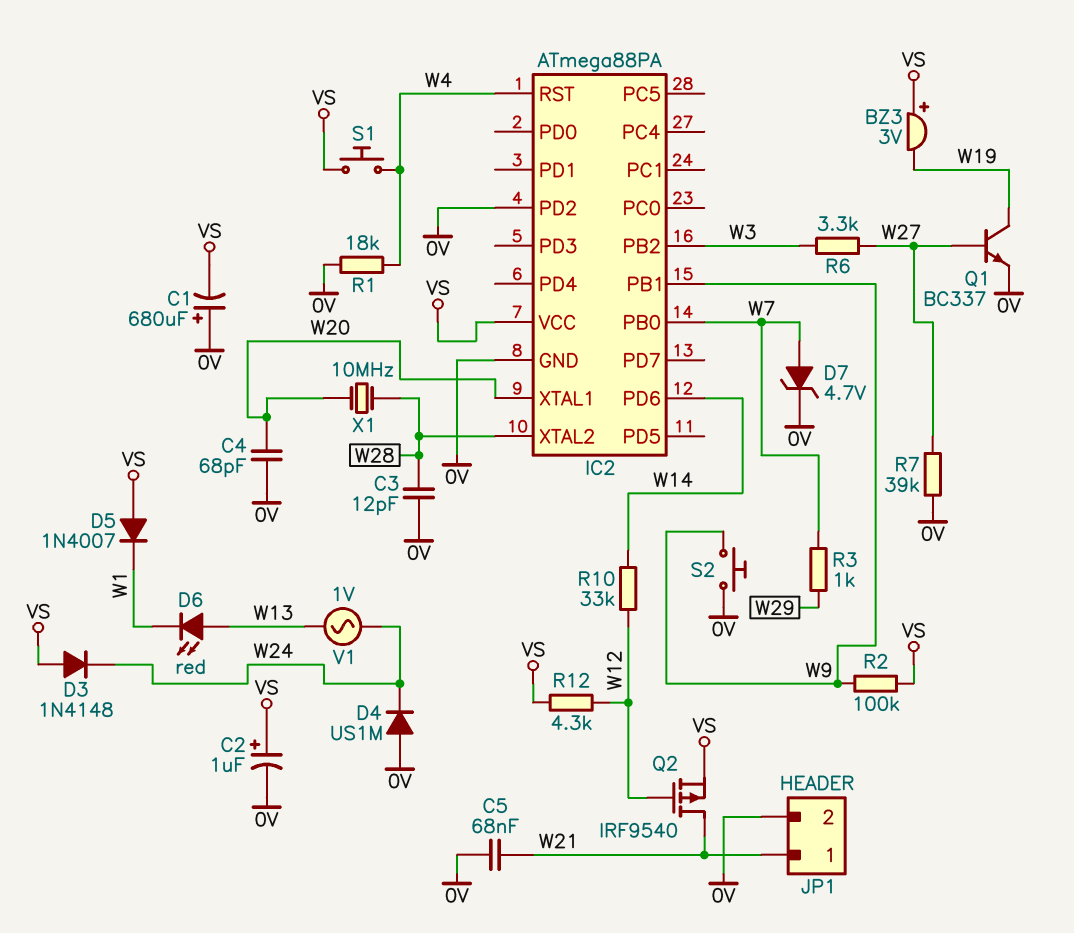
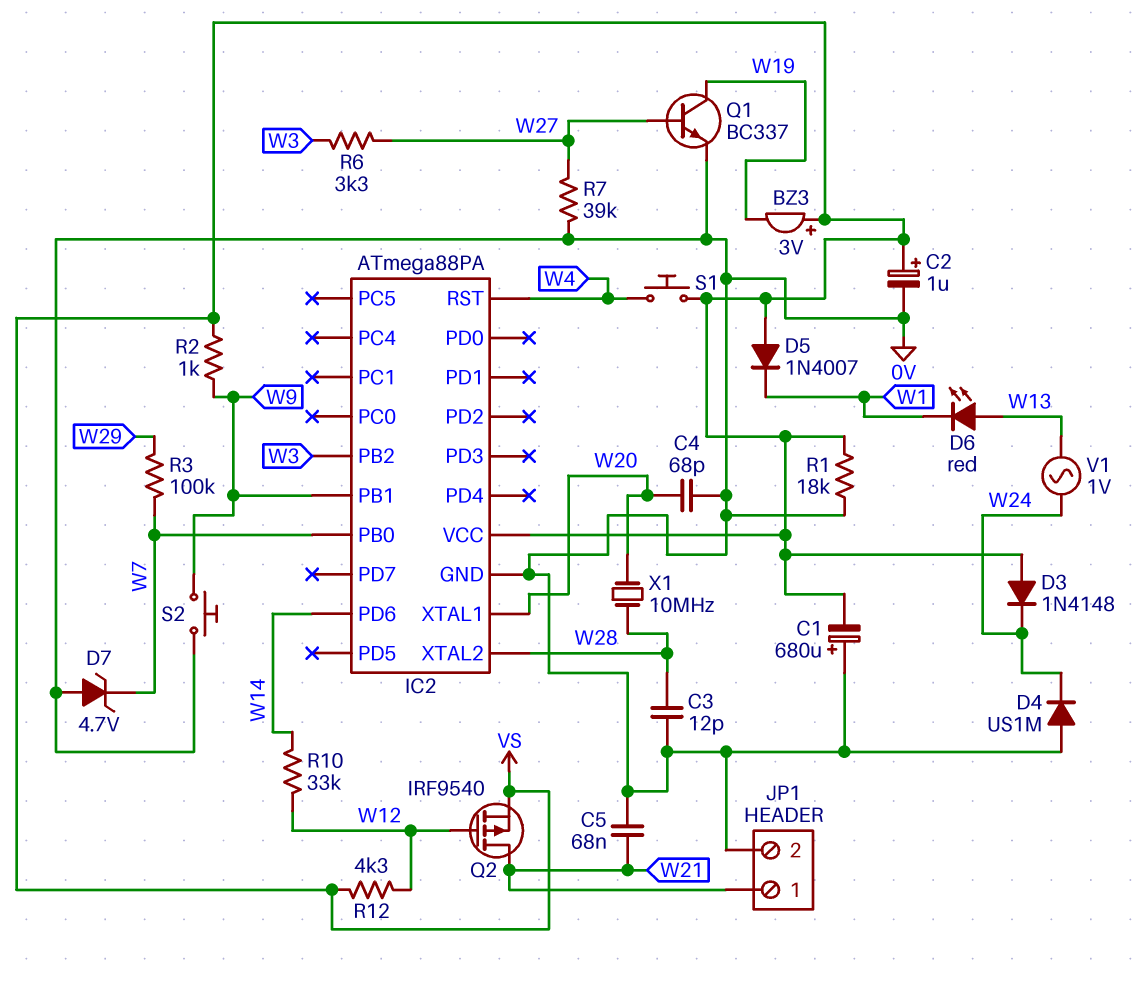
D7: zener 4.7V (A W7, K 0V) -> zener 4.7V (A 0V, K W7)
IC2 pin PD2: 0V -> none
R1: 18k (0V, W4) -> 18k (0V, VS)
R2: 100k (VS, W9) -> 1k (VS, W9)
R3: 1k (W7, W29) -> 100k (W7, W29)

